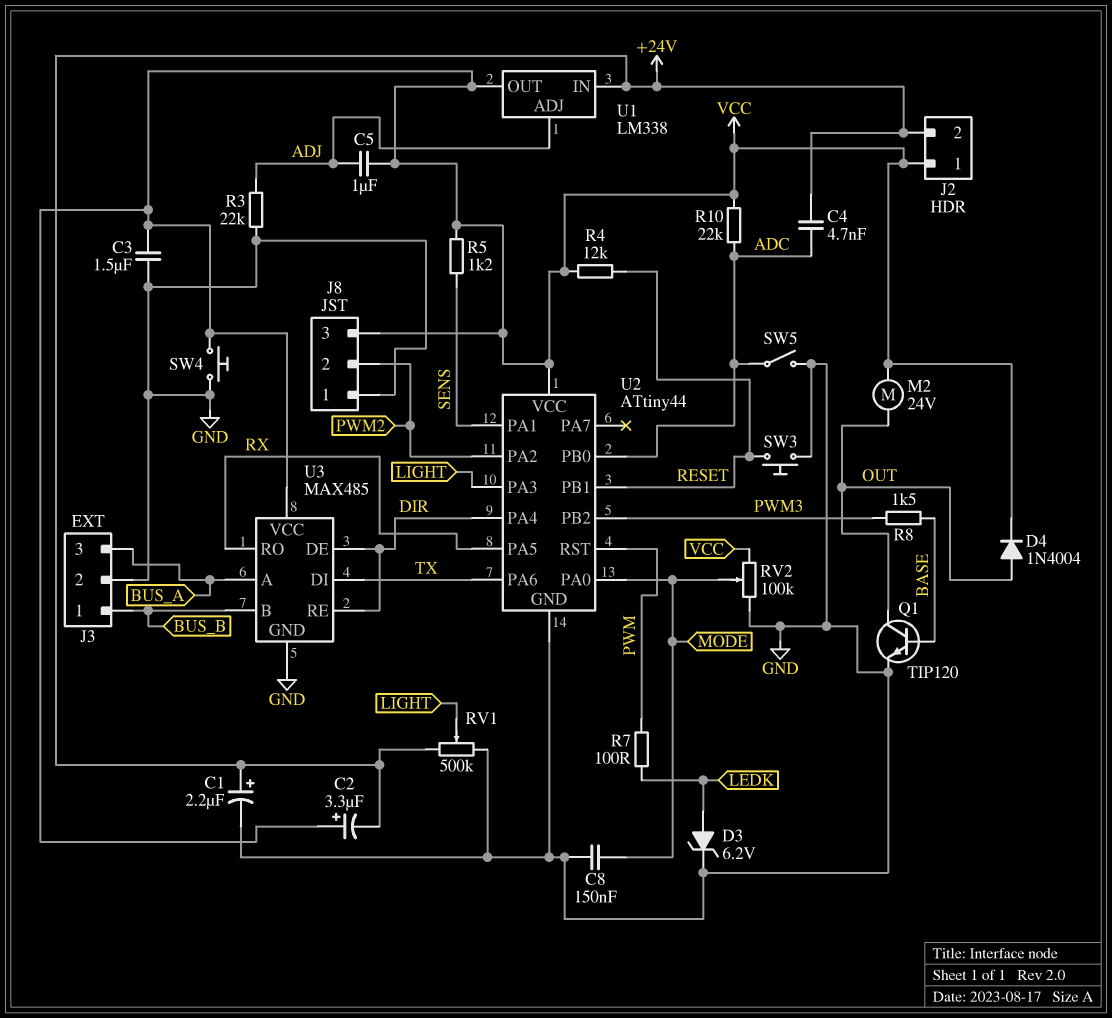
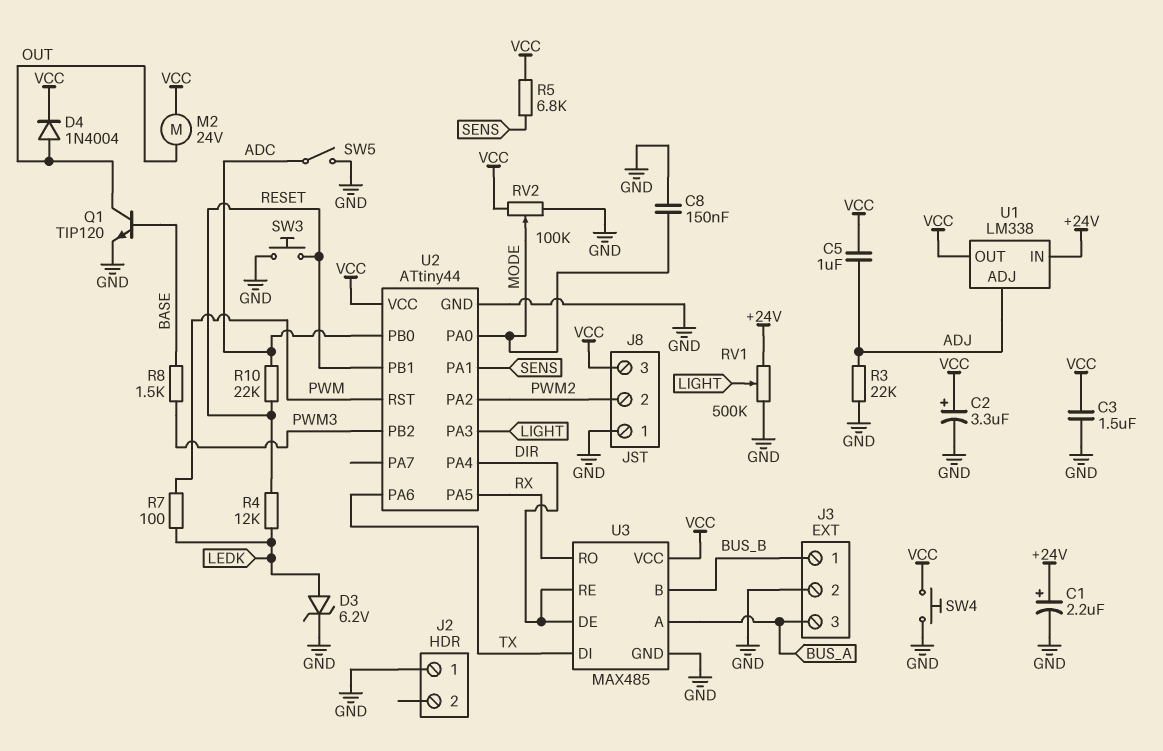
C2: 3.3uF (plus VCC, minus +24V) -> 3.3uF (plus VCC, minus GND)
C4: 4.7nF (+24V, ADC) -> none
J2 pin 1: VCC -> GND
J2 pin 2: +24V -> none
R4: 12k (RESET, VCC) -> 12k (LEDK, RESET)
R5: 1.2k (SENS, VCC) -> 6.8k (SENS, VCC)
R10: 22k (ADC, VCC) -> 22k (ADC, RESET)

